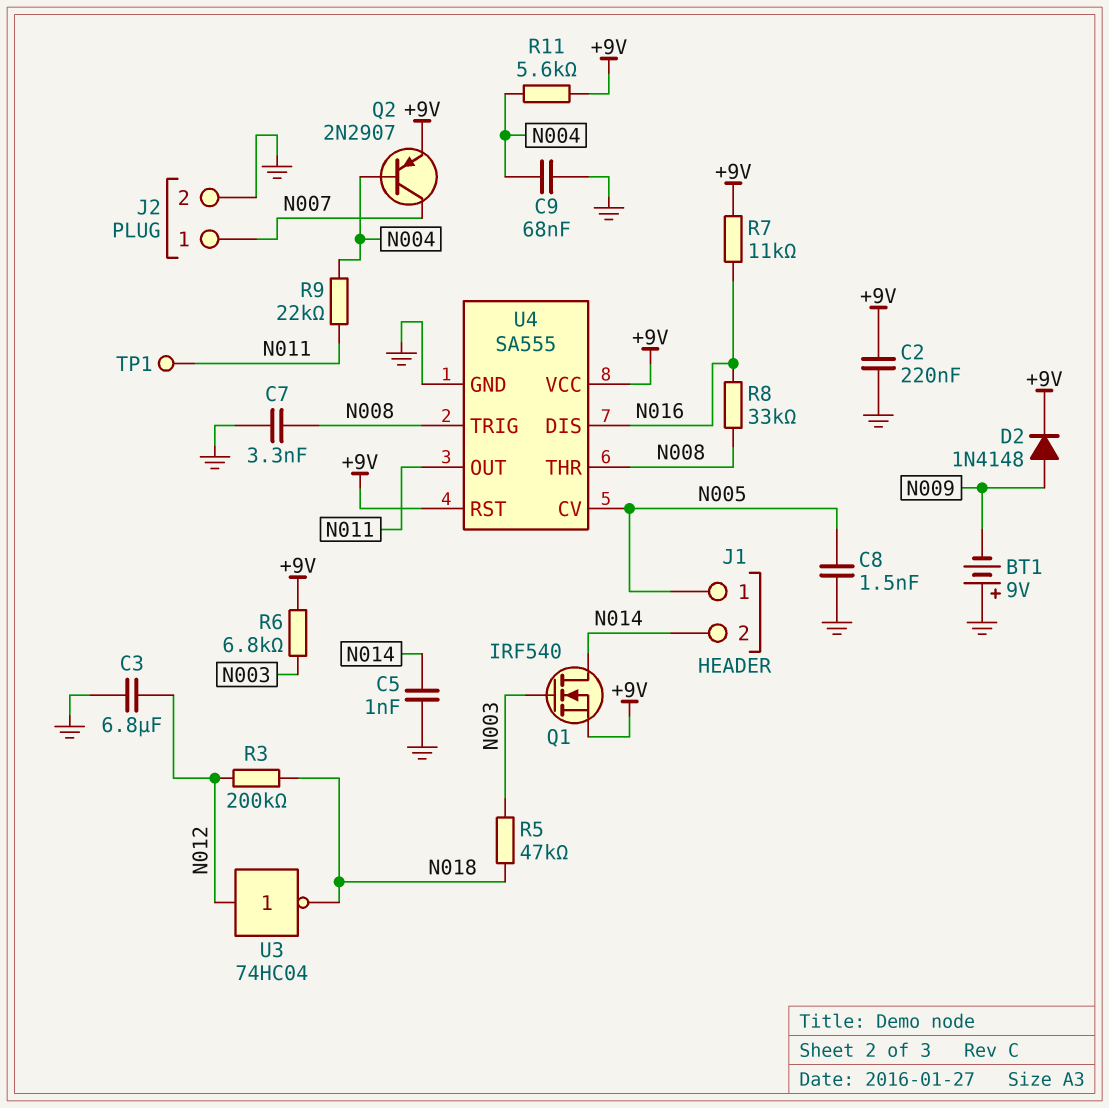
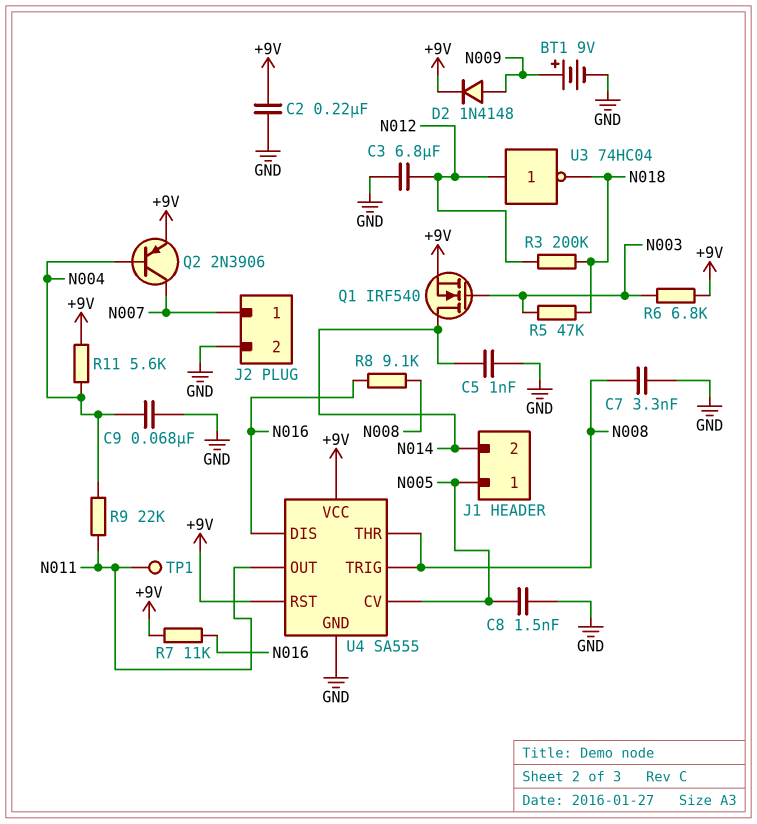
BT1: 9V (plus GND, minus N009) -> 9V (plus N009, minus GND)
Q2: PNP 2N2907 (B N004, C N007, E +9V) -> PNP 2N3906 (B N004, C N007, E +9V)
R8: 33k (N008, N016) -> 9.1k (N008, N016)

